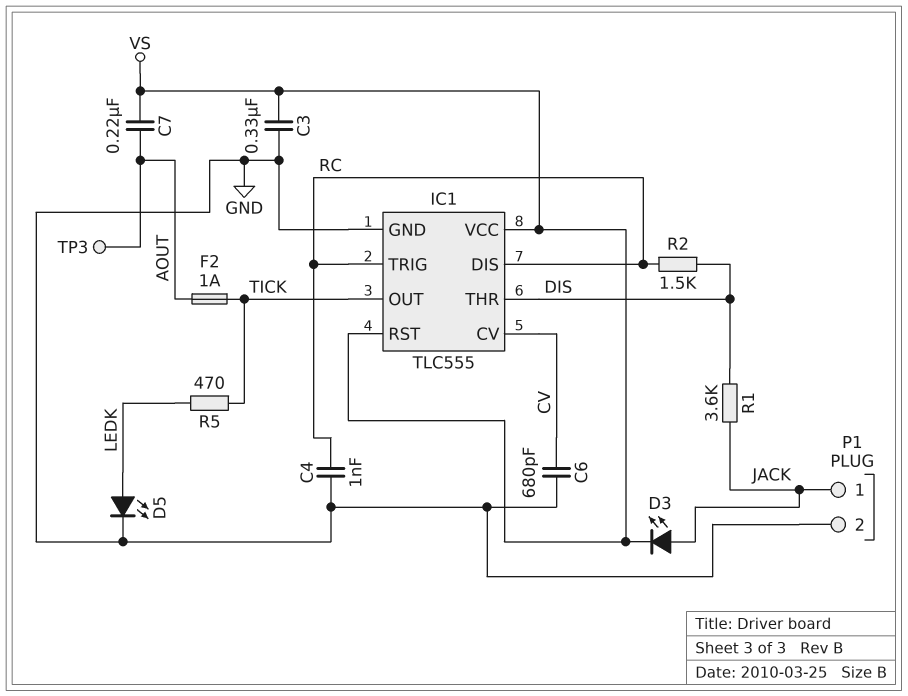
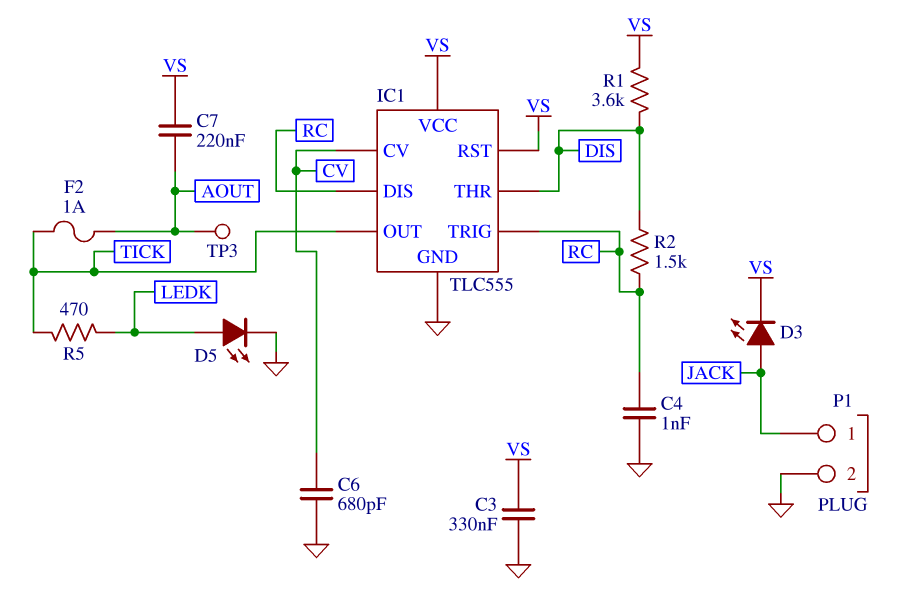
R1: 3.6k (DIS, JACK) -> 3.6k (DIS, VS)

